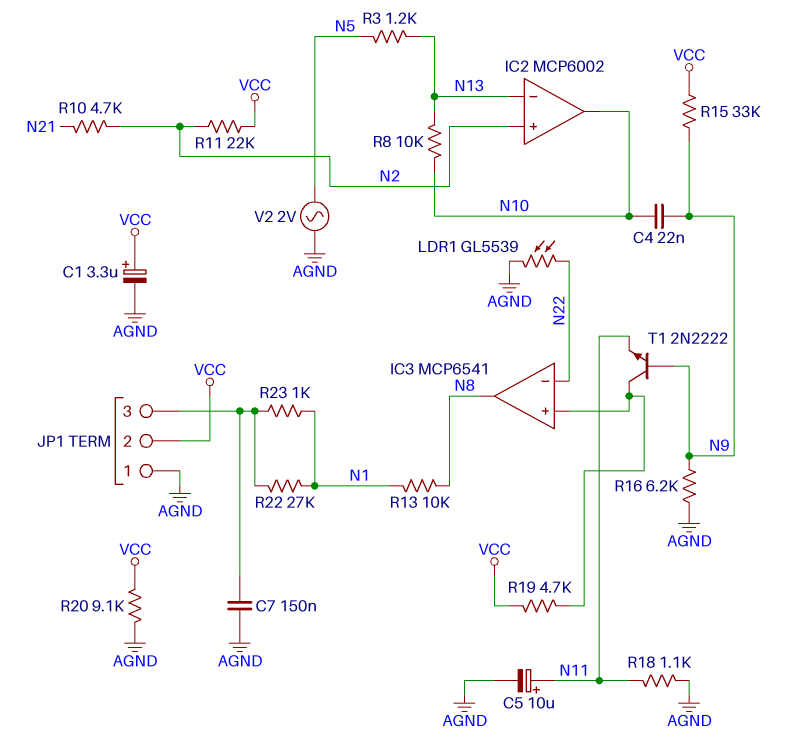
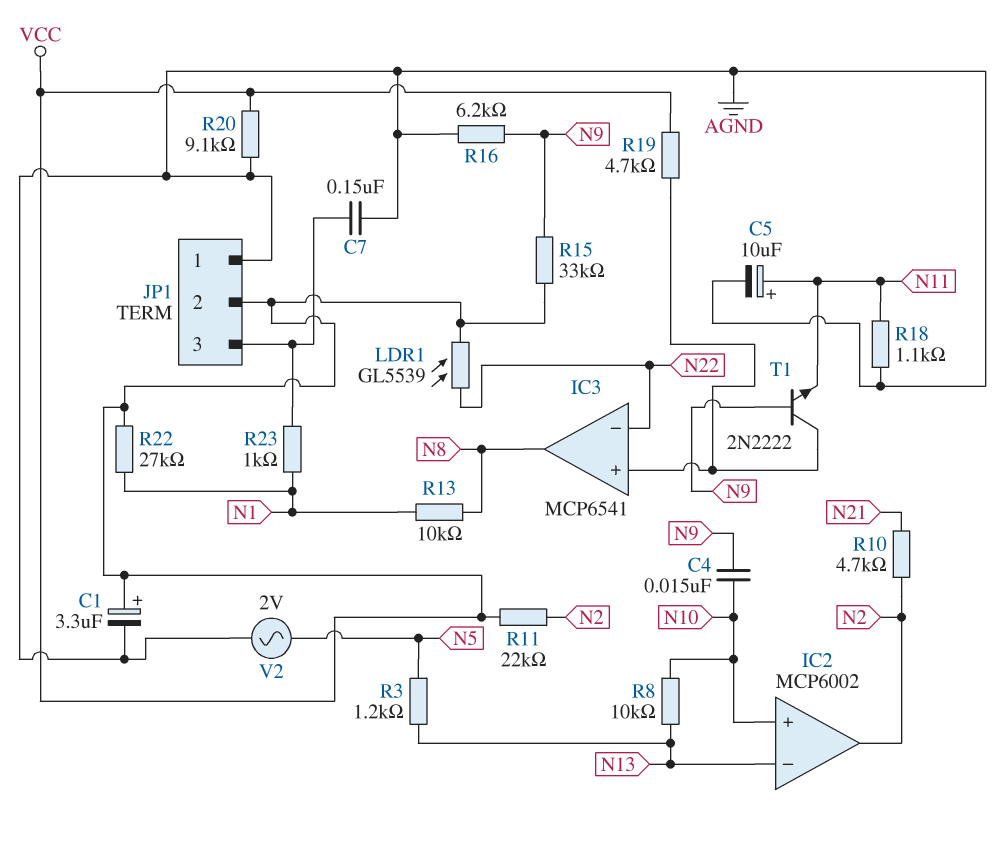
C4: 22nF (N9, N10) -> 15nF (N9, N10)
IC2 pin in+: N2 -> N10
IC2 pin out: N10 -> N2
LDR1: GL5539 (AGND, N22) -> GL5539 (N22, VCC)
R22: 27k (JP1/3, N1) -> 27k (N1, VCC)

